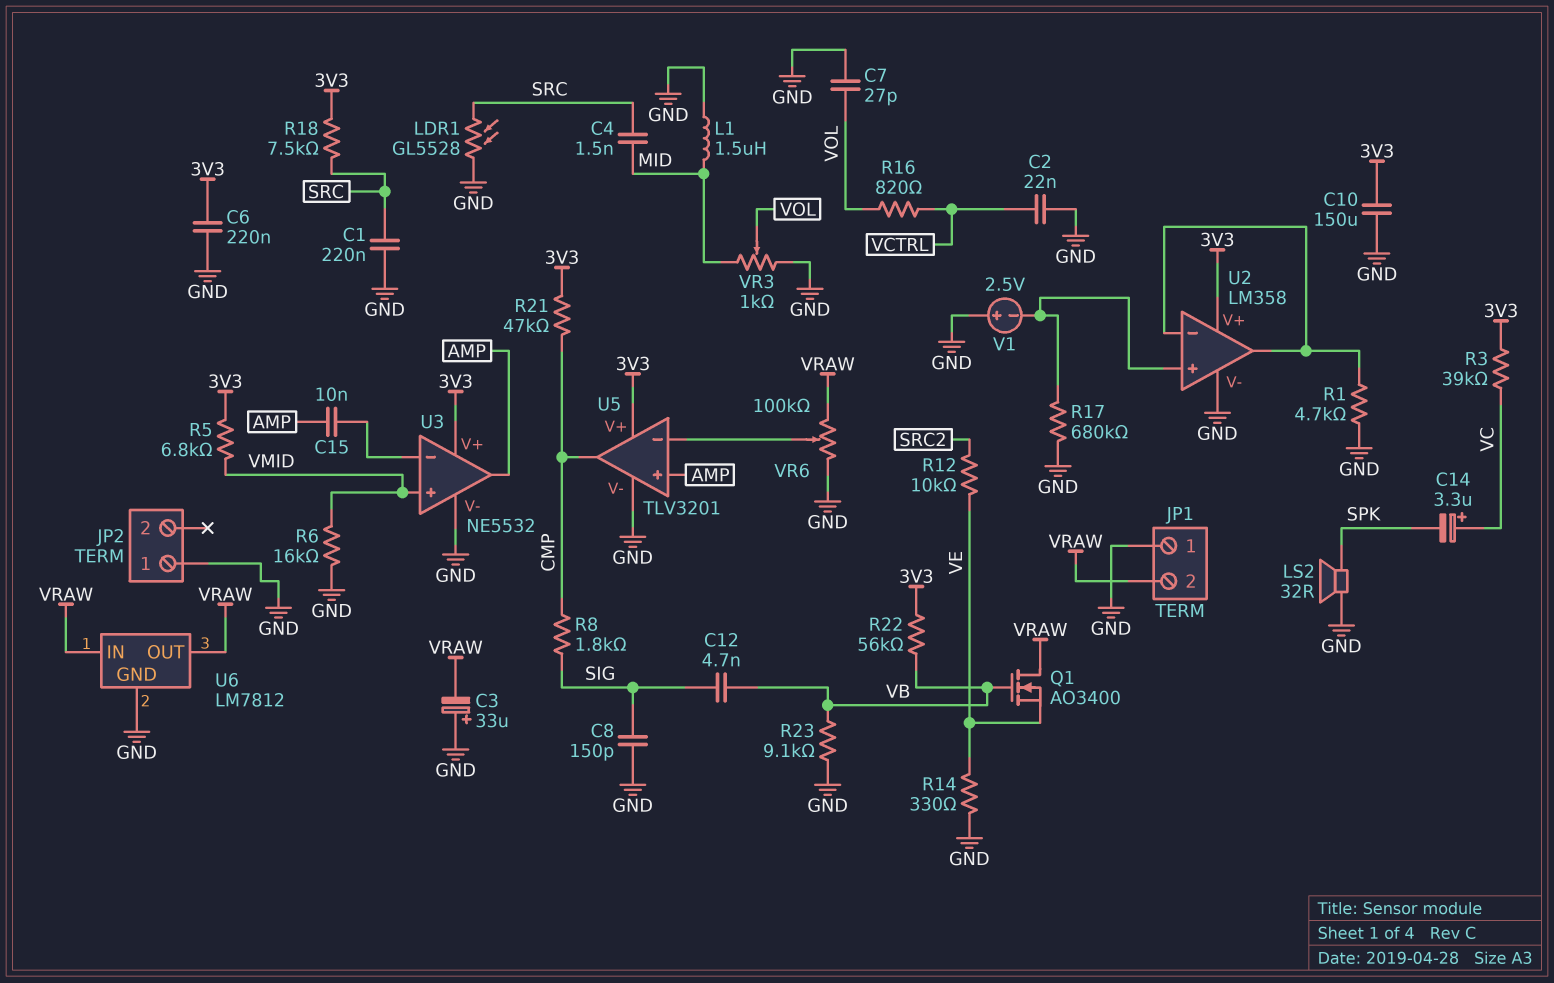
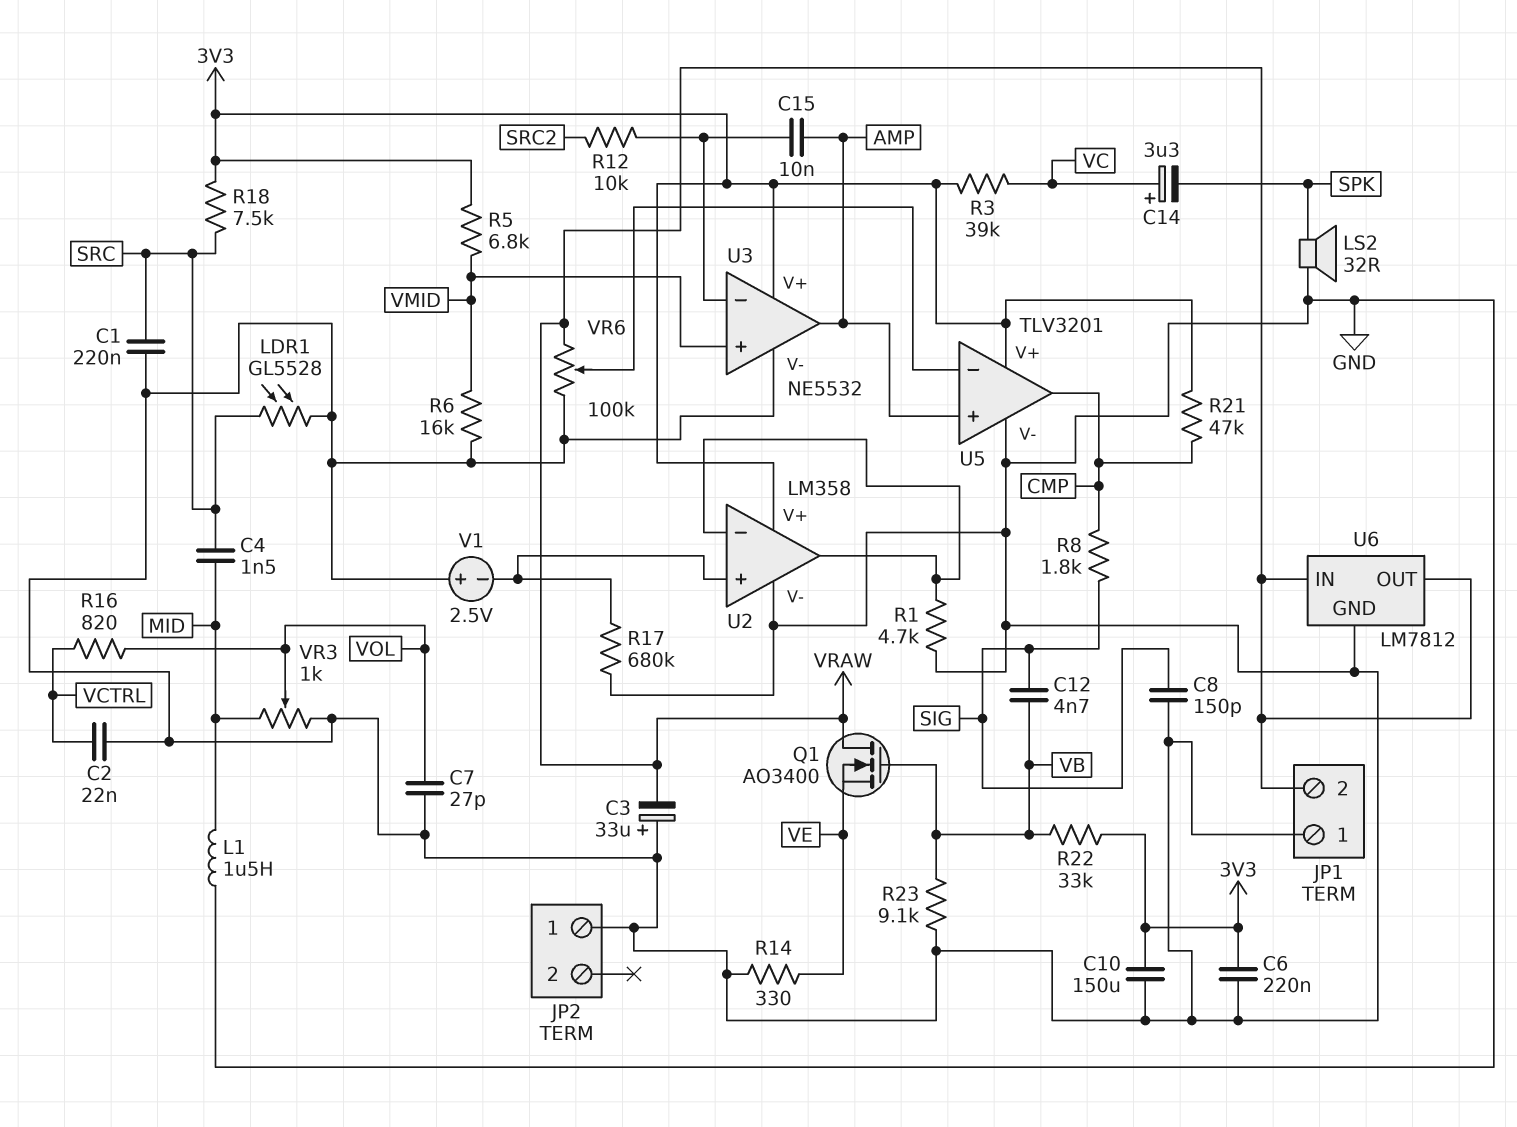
R12: 10k (SRC2, VE) -> 10k (SRC2, U3/in-)
R22: 56k (3V3, VB) -> 33k (3V3, VB)

